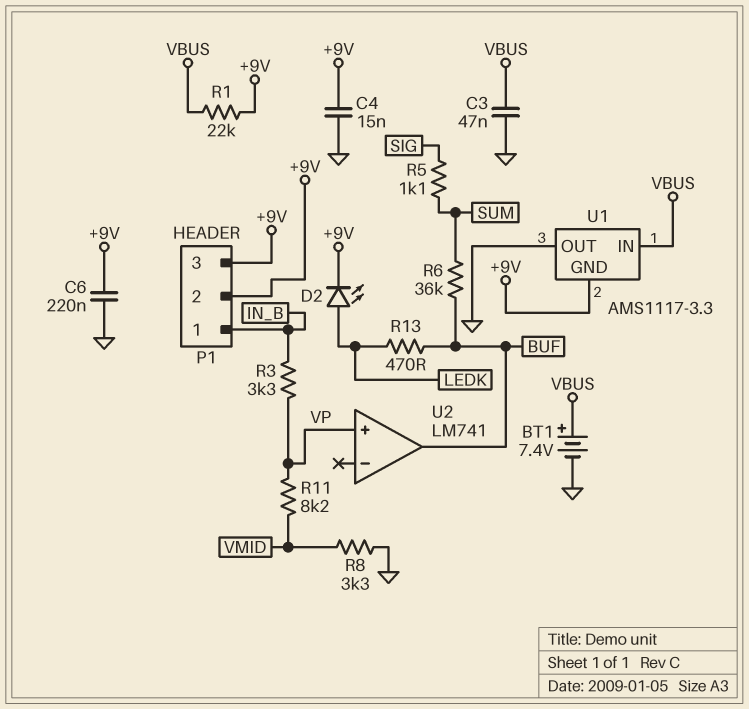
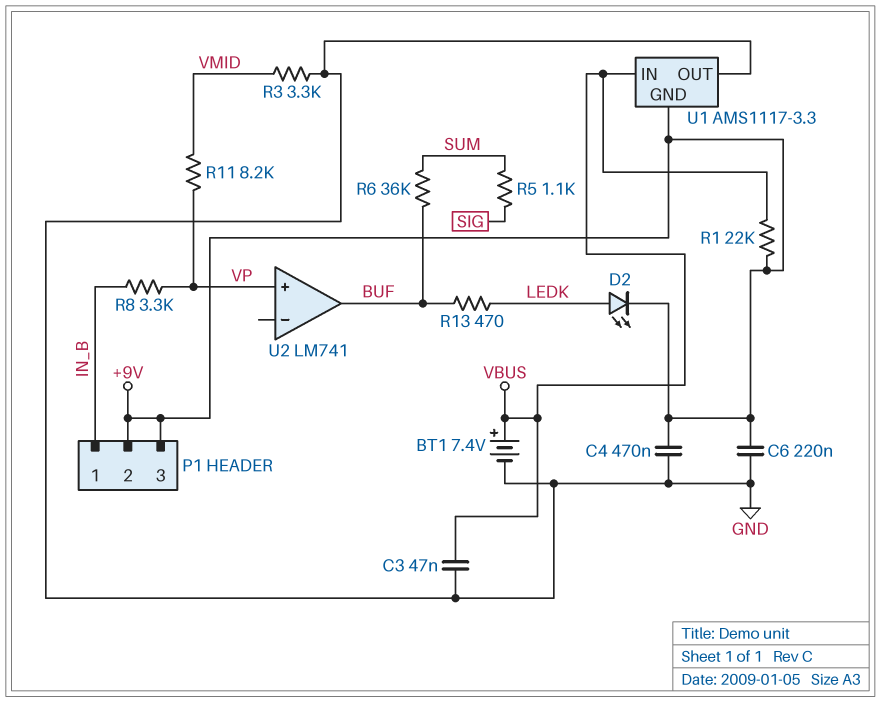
C4: 15nF (+9V, GND) -> 470nF (+9V, GND)
R3: 3.3k (IN_B, VP) -> 3.3k (GND, VMID)
R8: 3.3k (GND, VMID) -> 3.3k (IN_B, VP)

